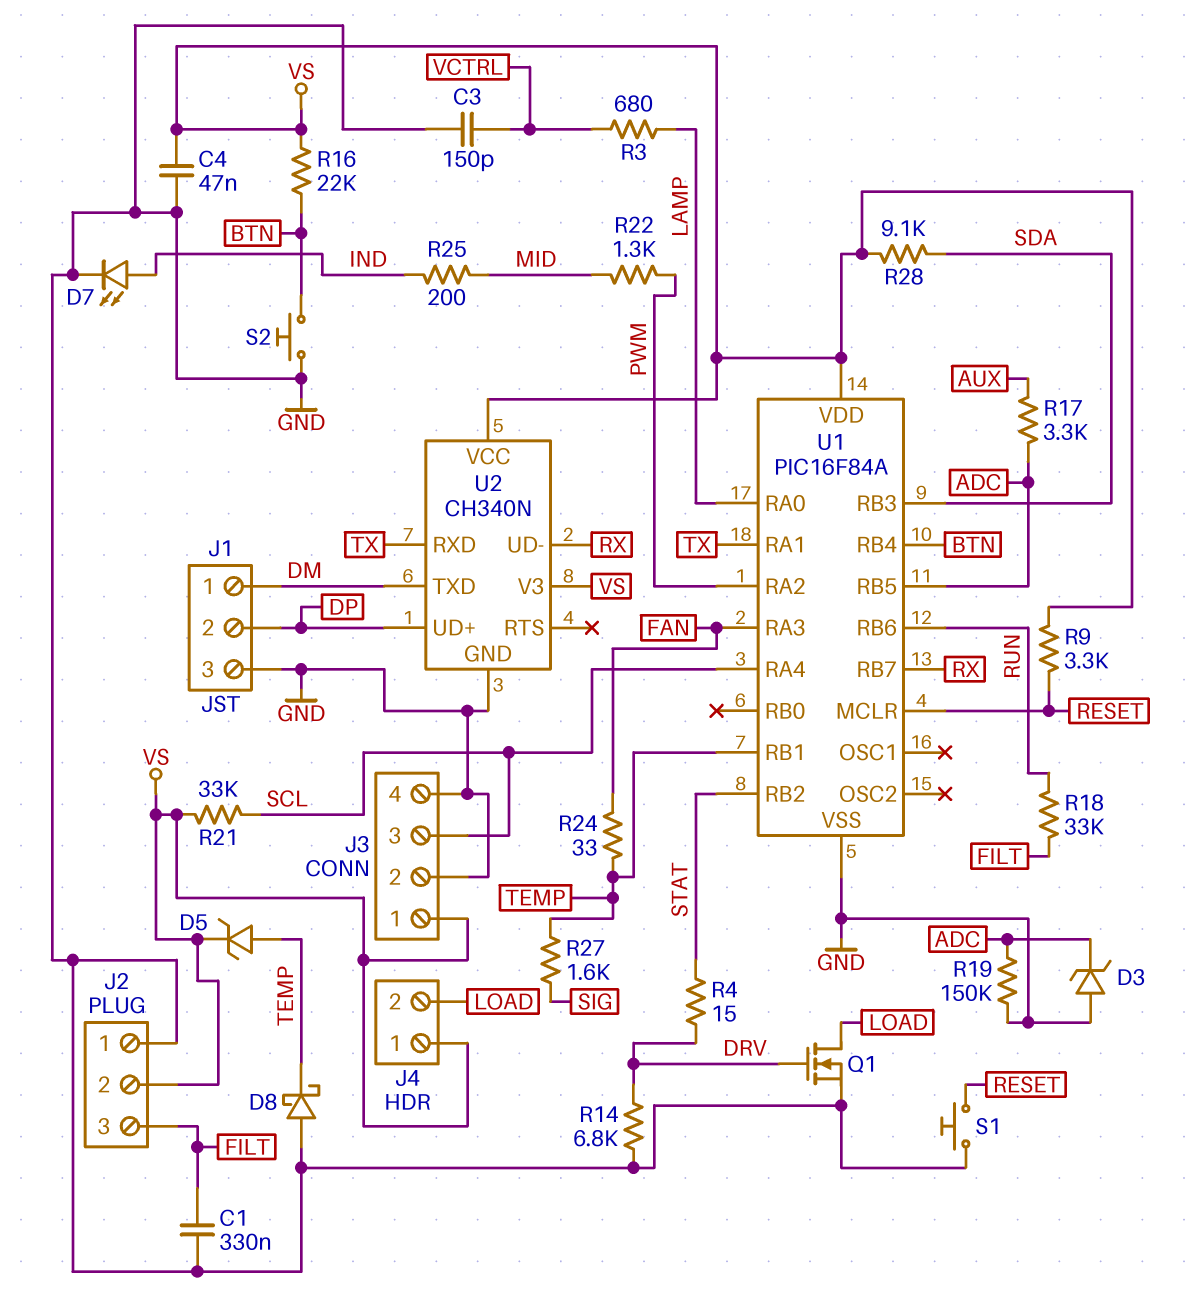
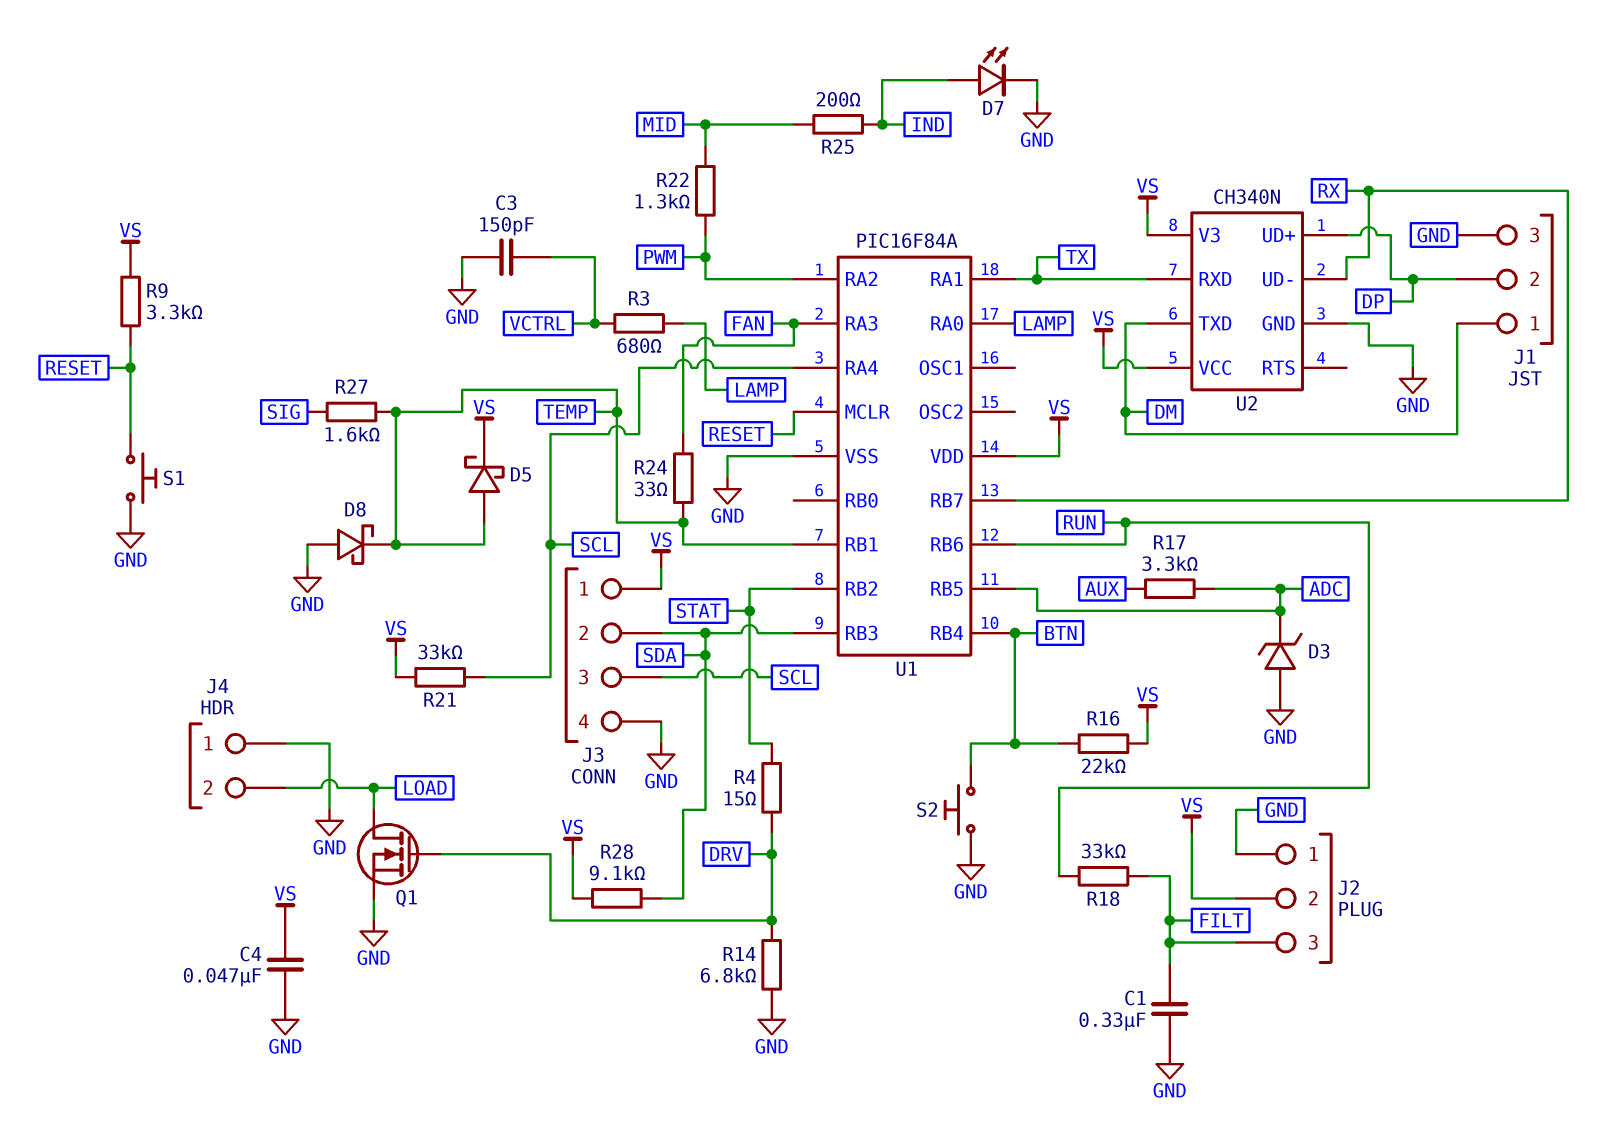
D5: zener (A TEMP, K VS) -> schottky (A TEMP, K VS)
J3 pin 2: GND -> SDA
J4 pin 1: VS -> GND
R19: 150k (ADC, GND) -> none

